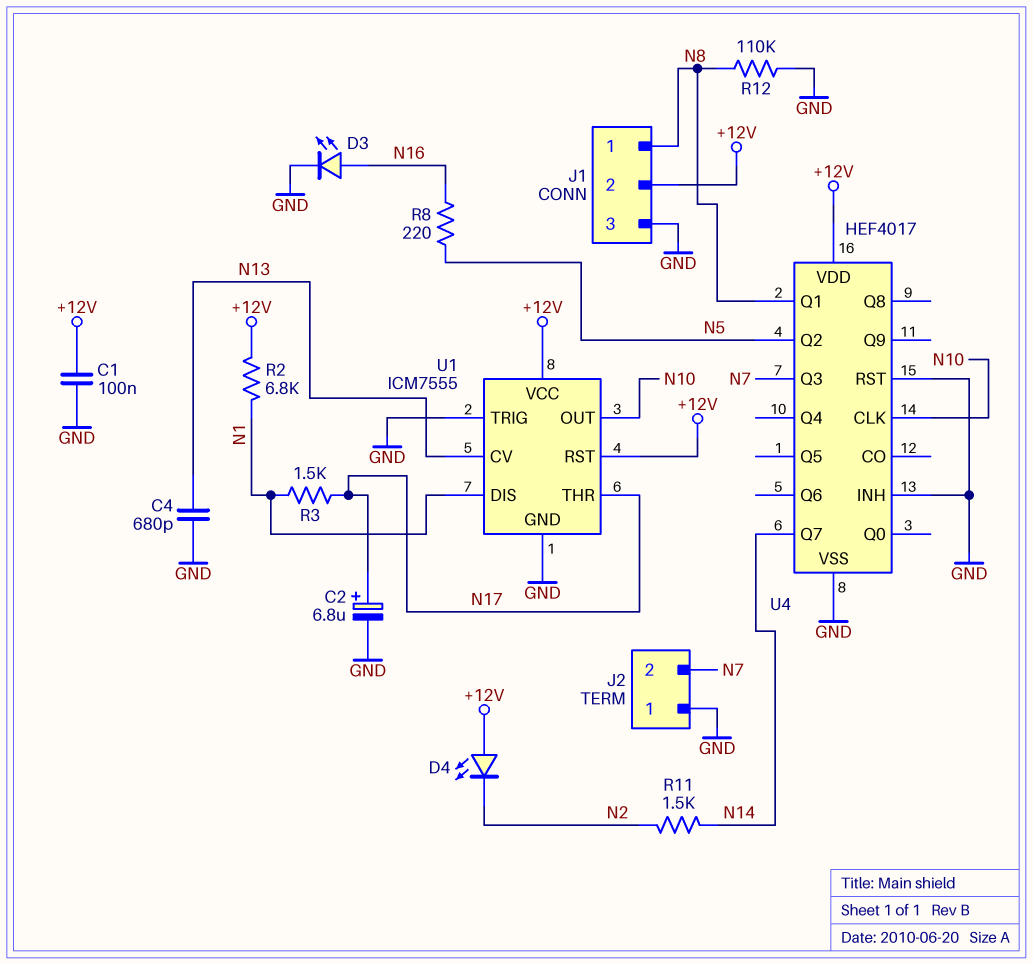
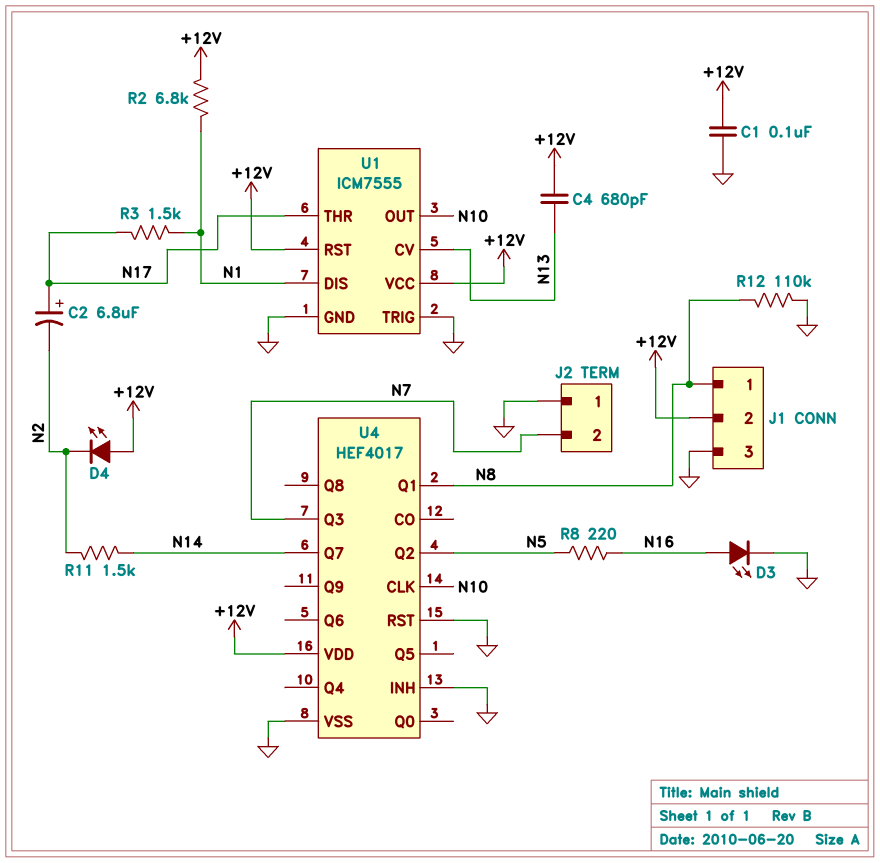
C2: 6.8uF (plus N17, minus GND) -> 6.8uF (plus N17, minus N2)
C4: 680pF (GND, N13) -> 680pF (+12V, N13)

